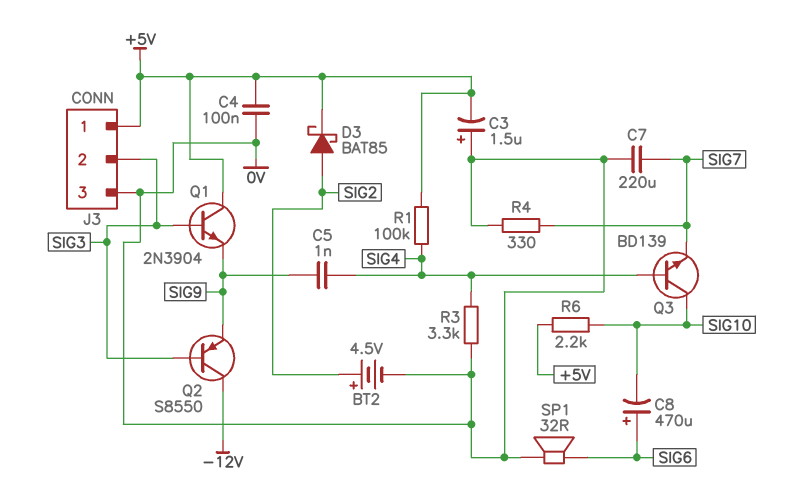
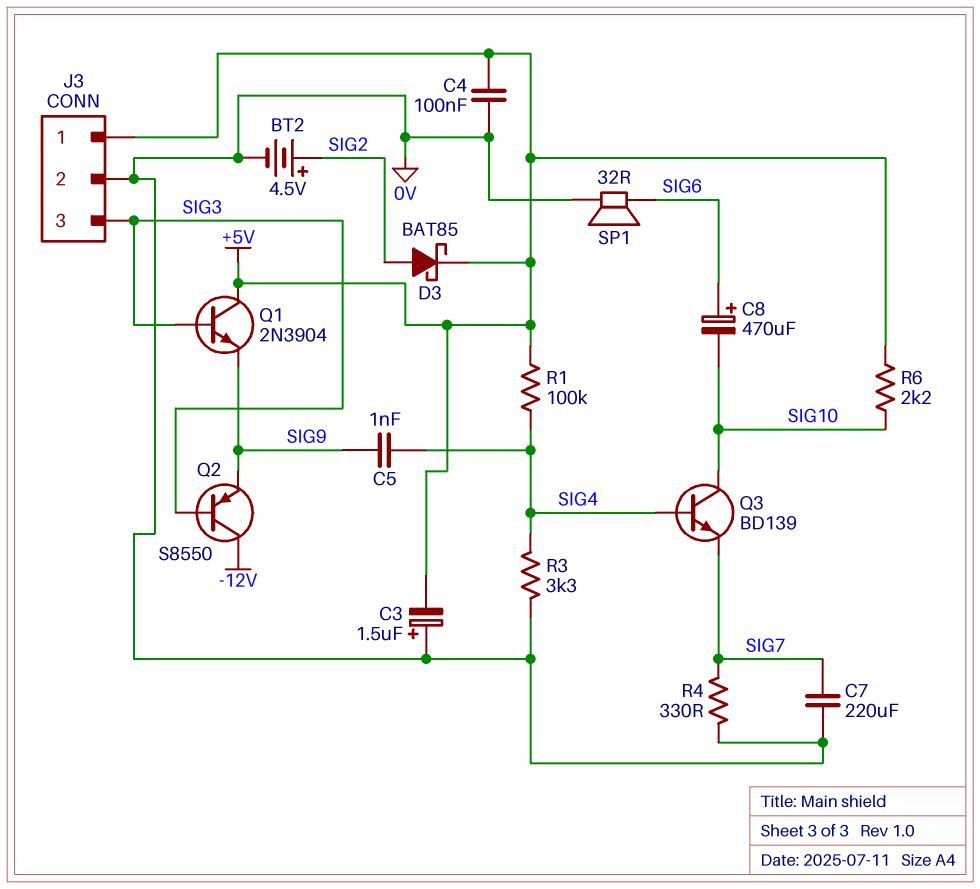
J3 pin 2: SIG3 -> 0V
J3 pin 3: 0V -> SIG3

